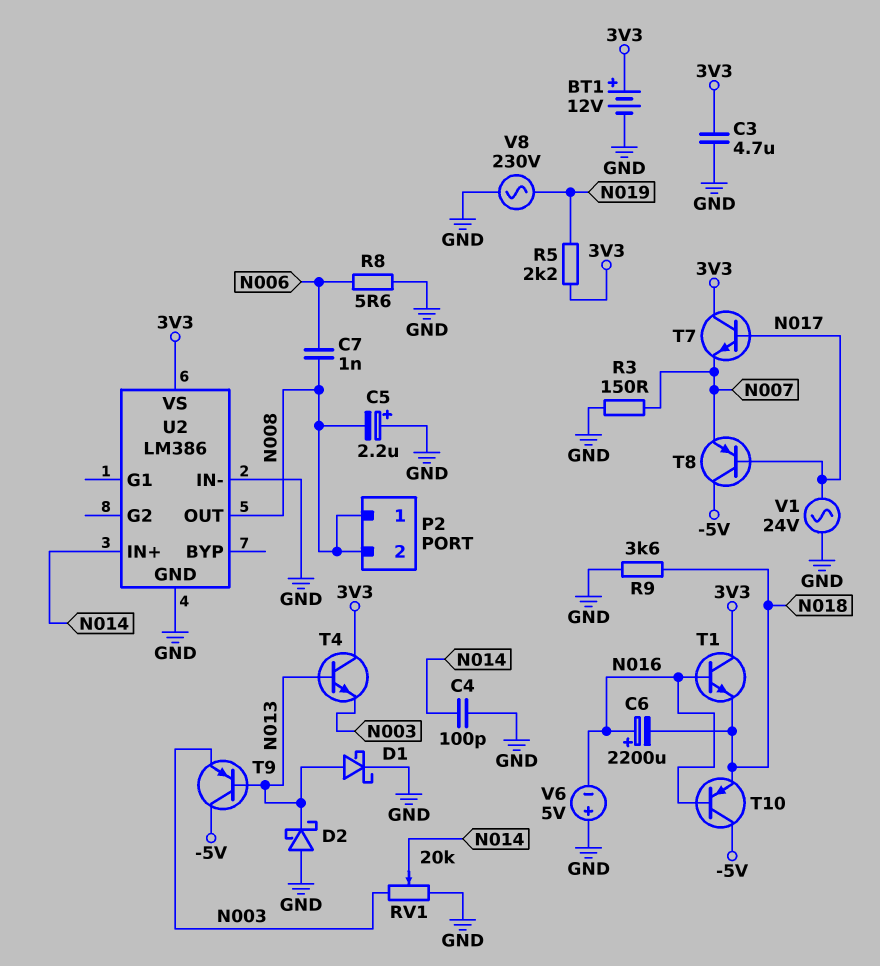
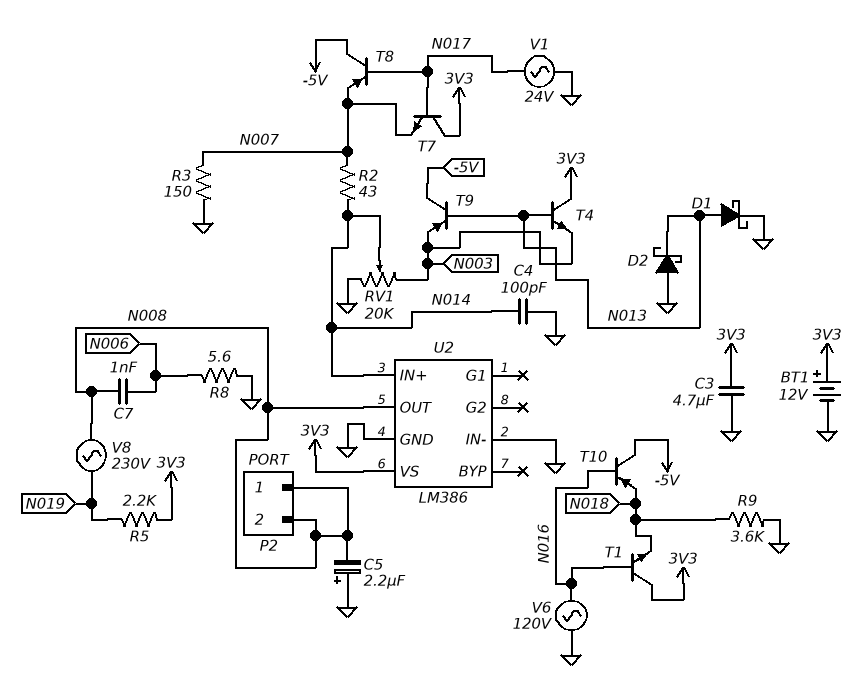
C6: 2200uF (plus N016, minus N018) -> none
R2: none -> 43 (N007, N014)
V6: 5V (plus GND, minus N016) -> AC 120V (GND, N016)
V8: AC 230V (GND, N019) -> AC 230V (N008, N019)

